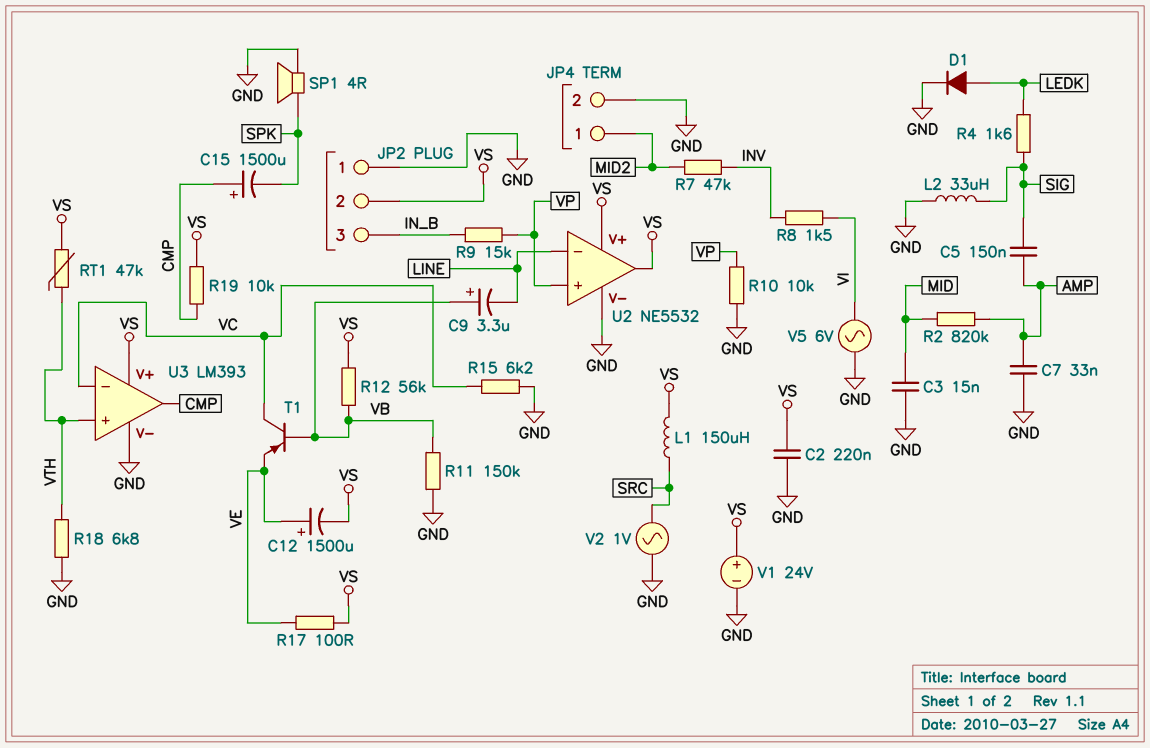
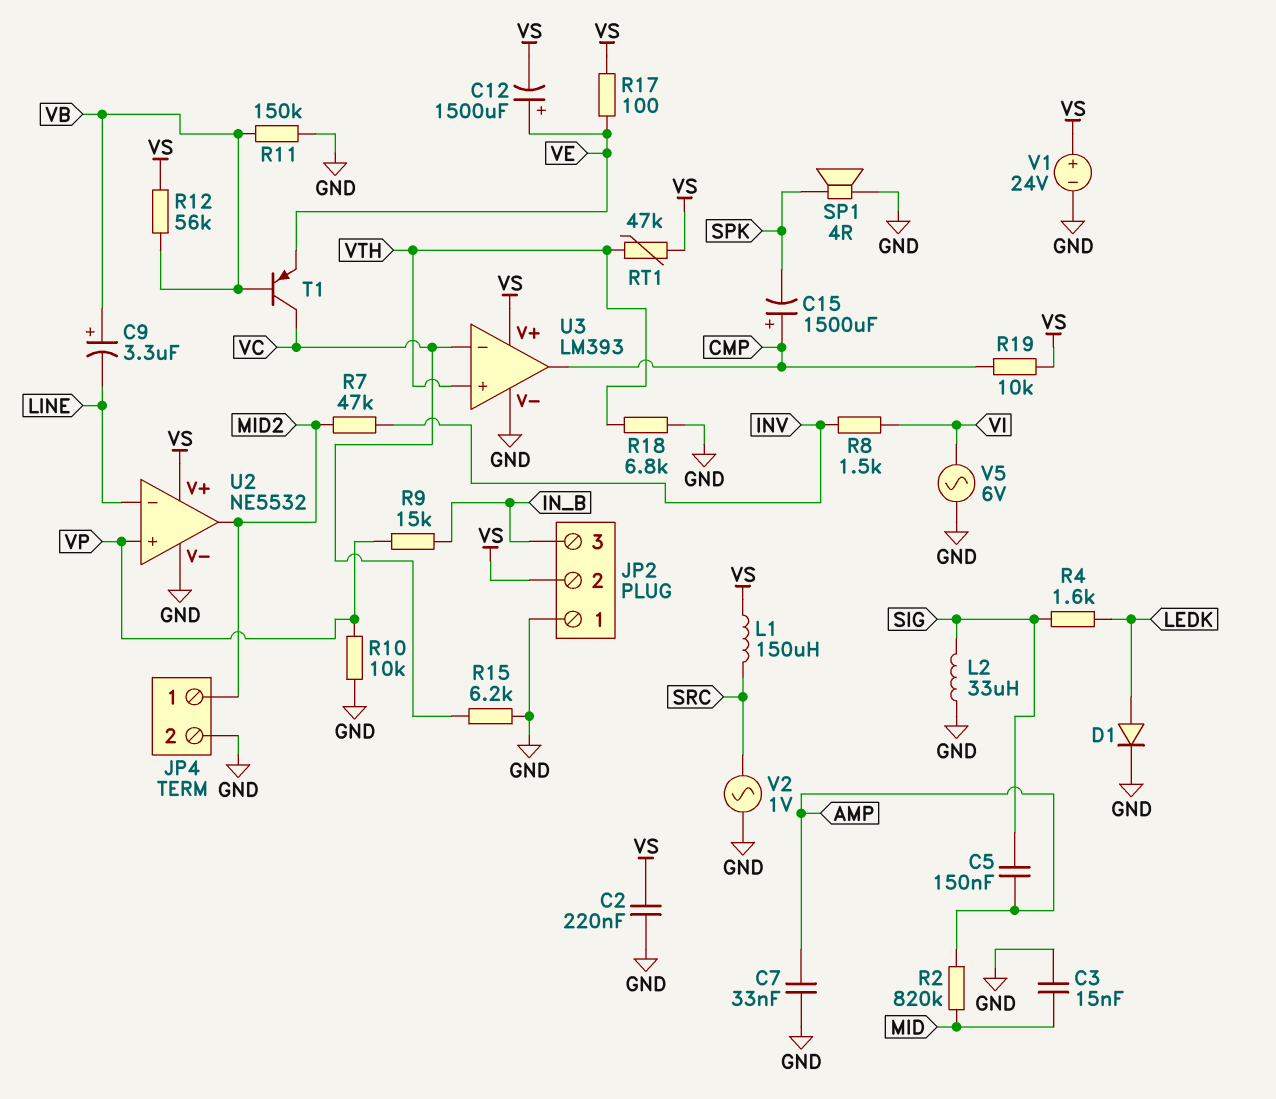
U2 pin out: VS -> MID2

